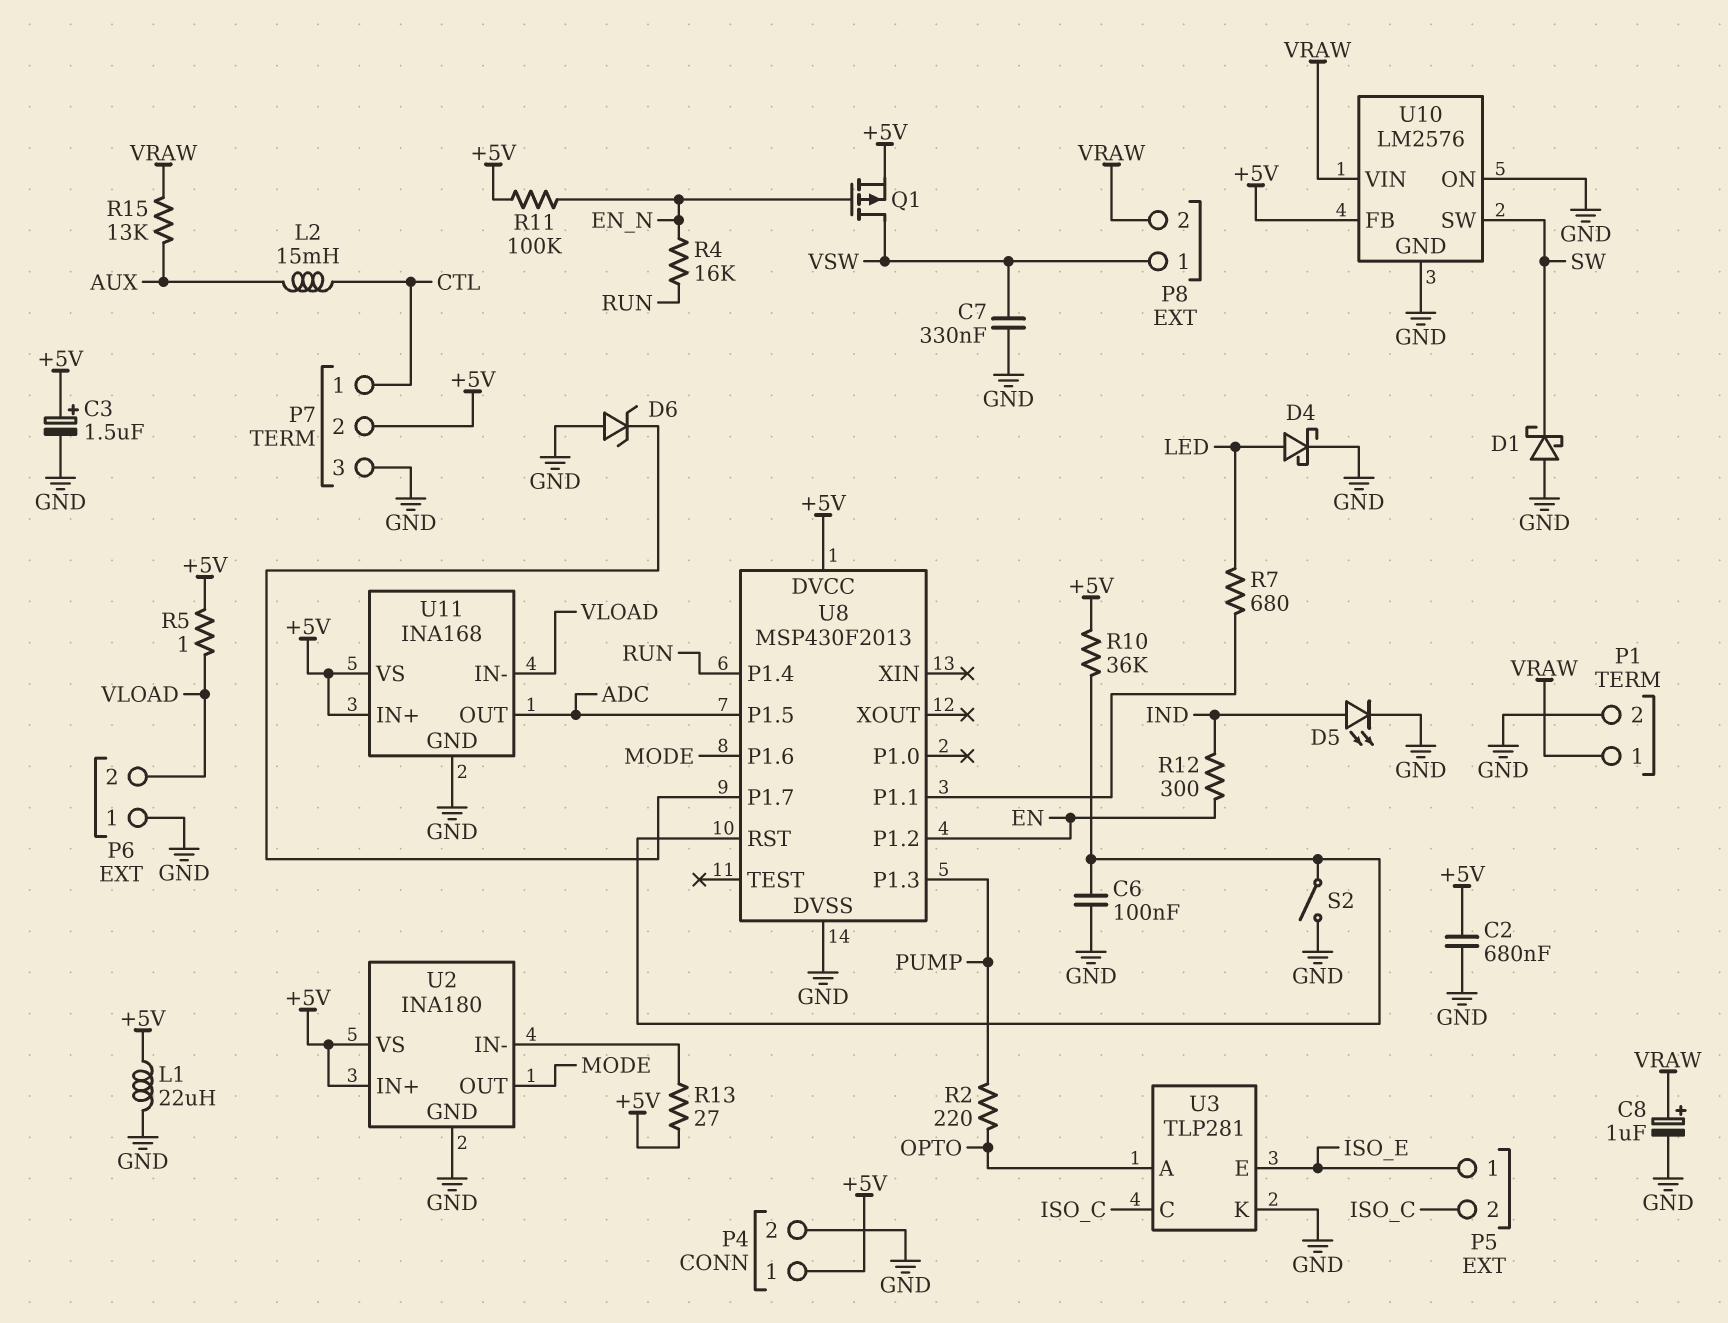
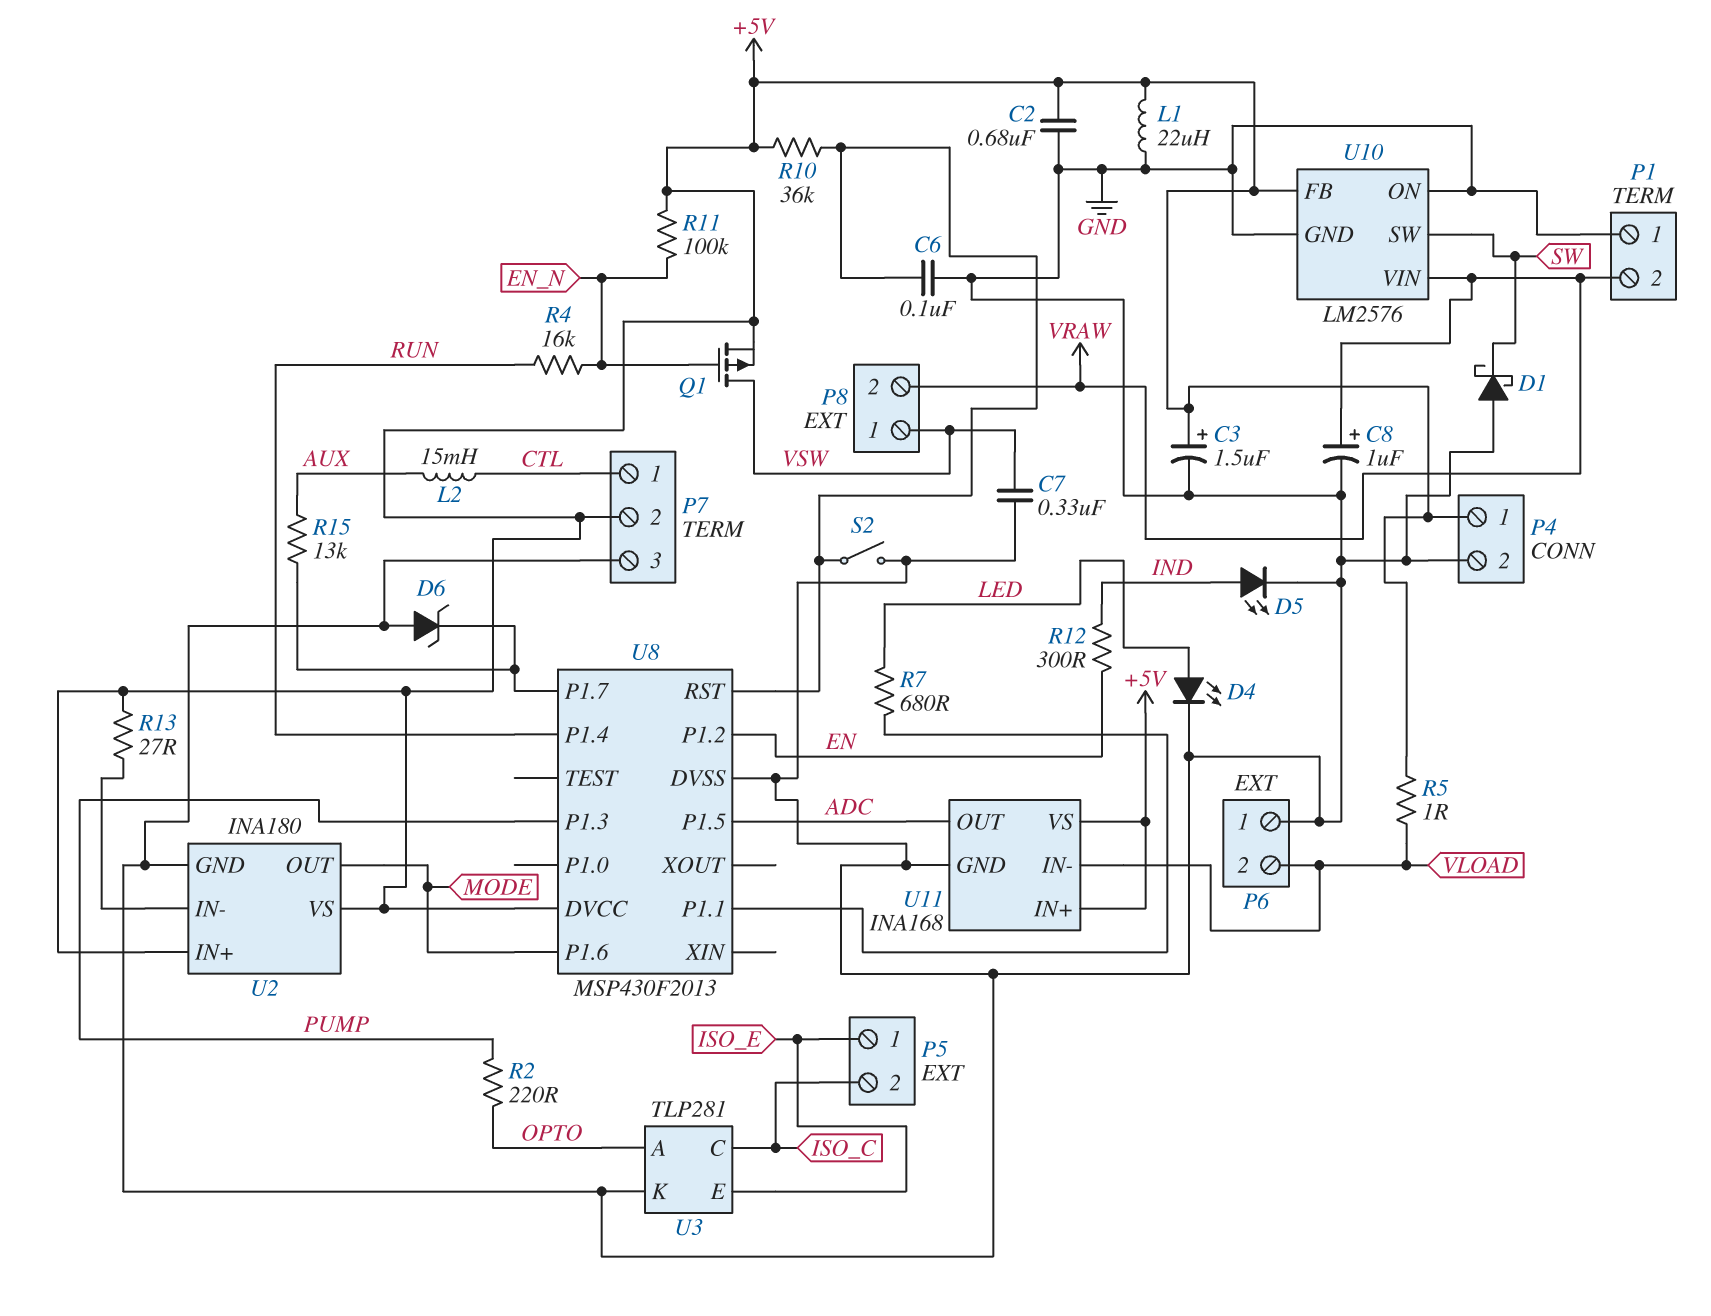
D4: schottky (A LED, K GND) -> LED (A LED, K GND)
P1 pin 1: VRAW -> GND
P1 pin 2: GND -> VRAW
R15: 13k (AUX, VRAW) -> 13k (AUX, U8/P1.7)

